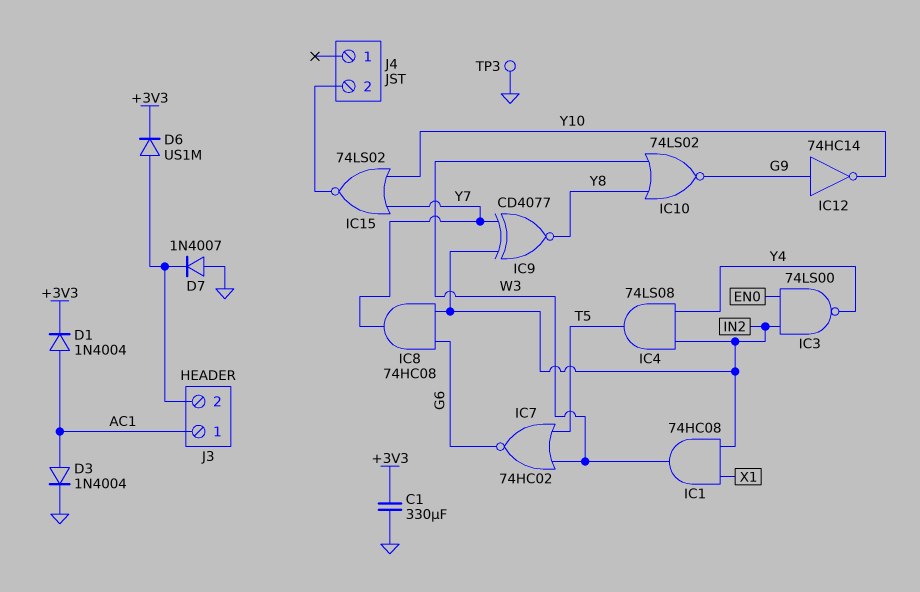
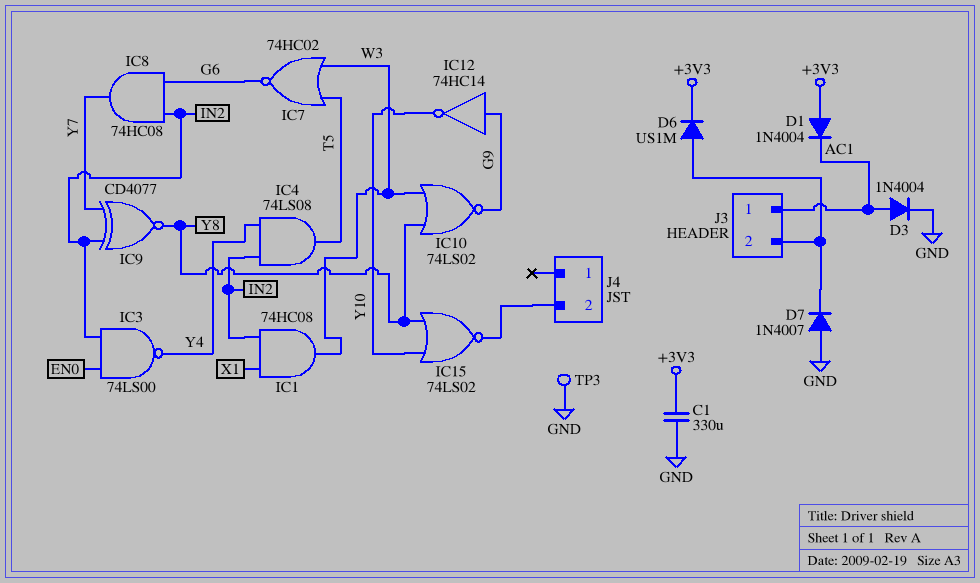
D1: diode 1N4004 (A AC1, K +3V3) -> diode 1N4004 (A +3V3, K AC1)
IC15: NOR 74LS02 (in Y7, in Y10, out J4/2) -> NOR 74LS02 (in Y8, in Y10, out J4/2)

